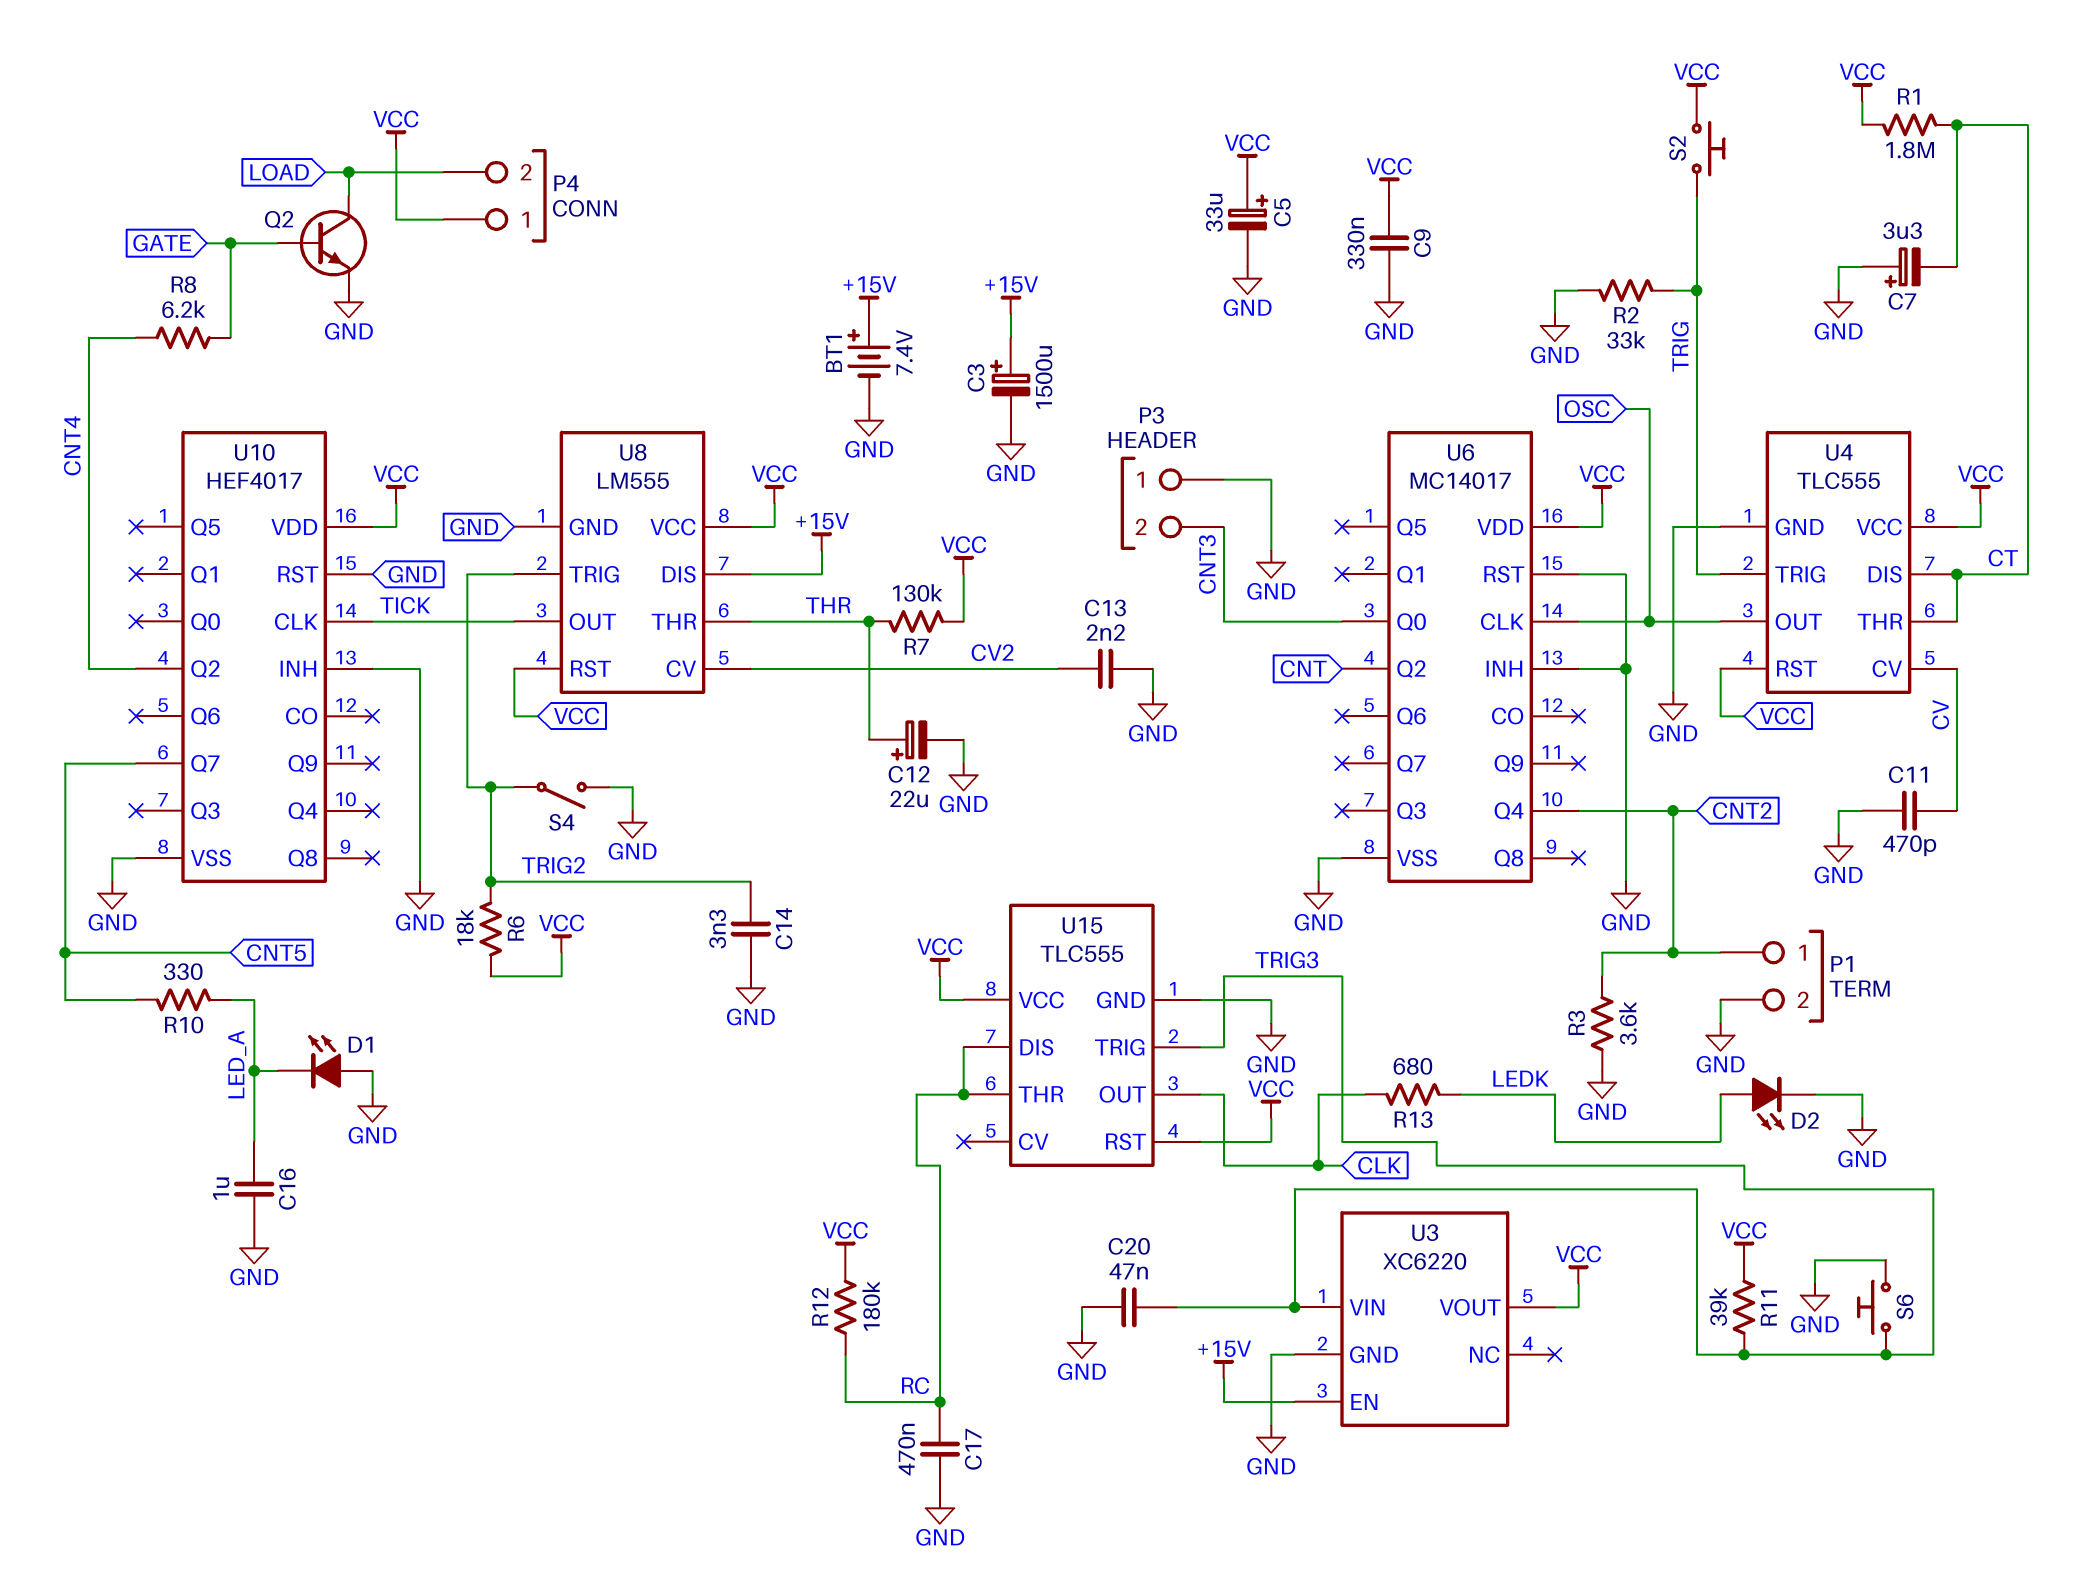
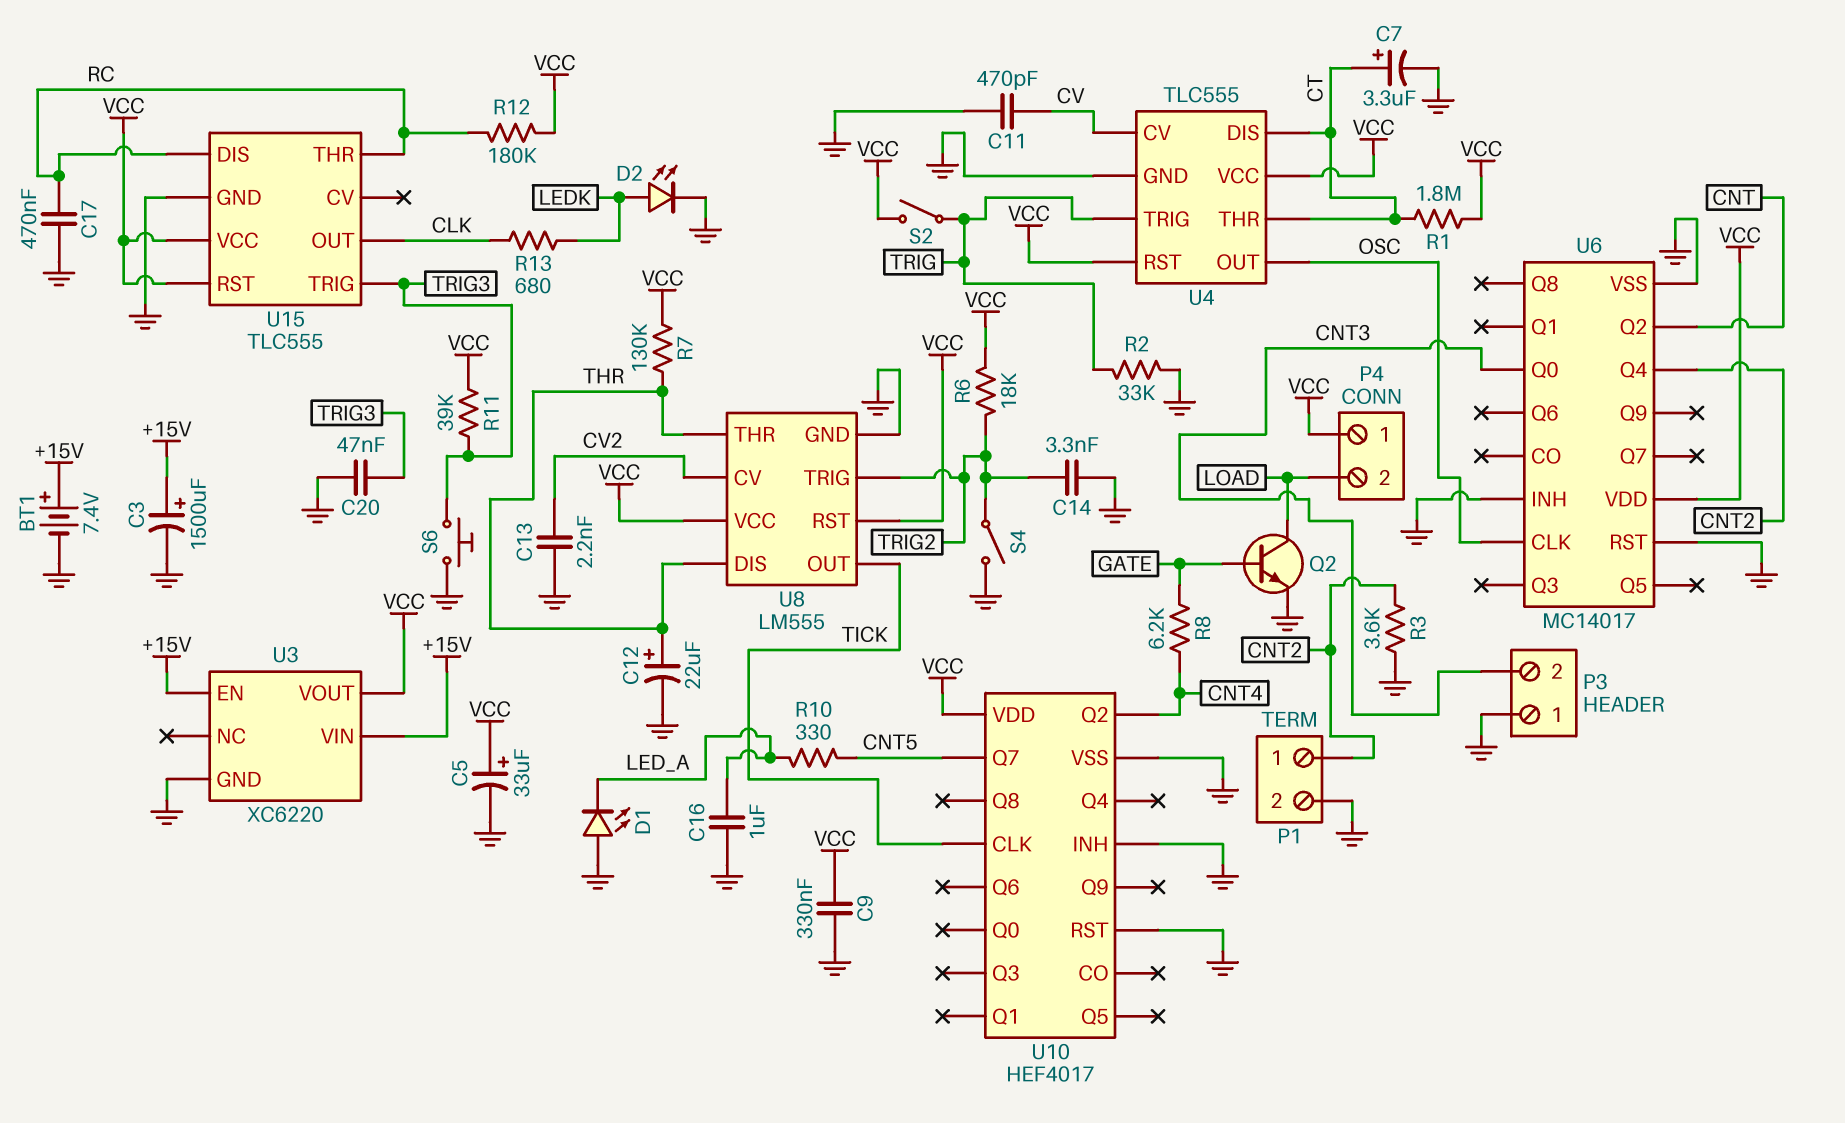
C7: 3.3uF (plus GND, minus CT) -> 3.3uF (plus CT, minus GND)
S2: button (TRIG, VCC) -> switch (TRIG, VCC)
U3 pin VIN: TRIG3 -> +15V
U8 pin DIS: +15V -> THR

